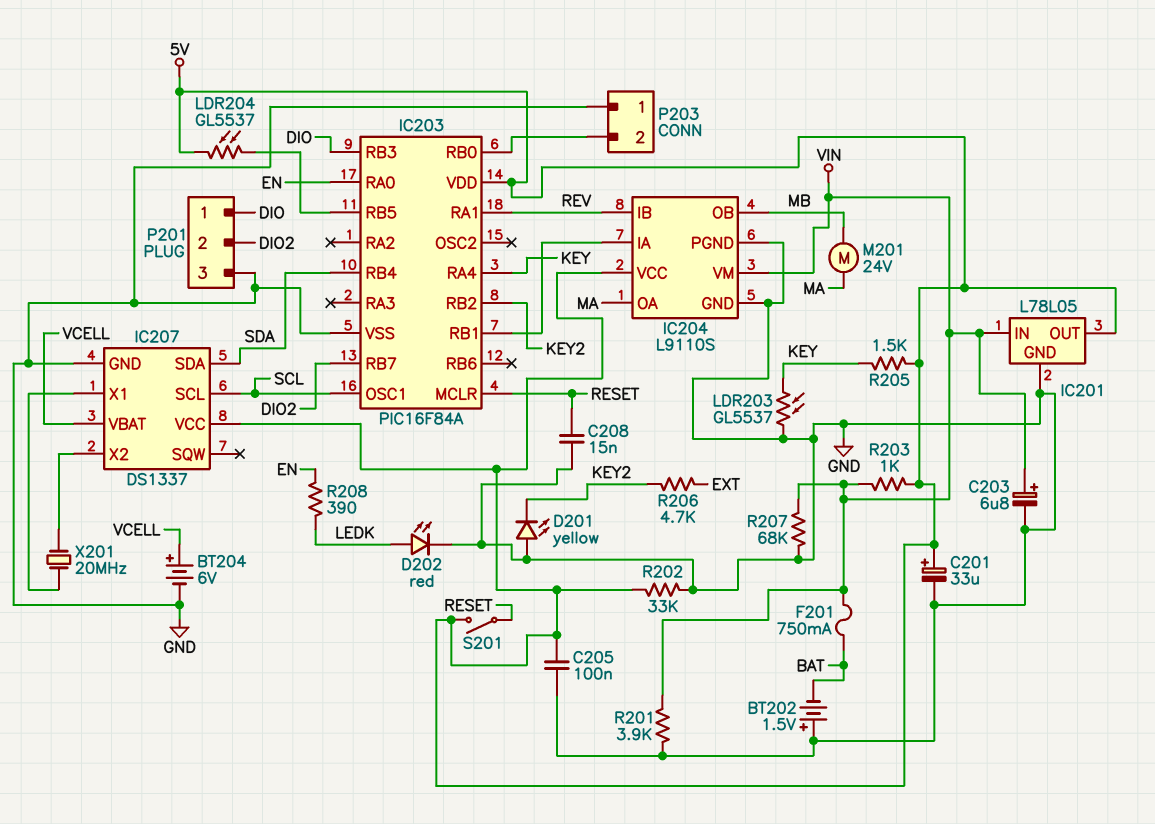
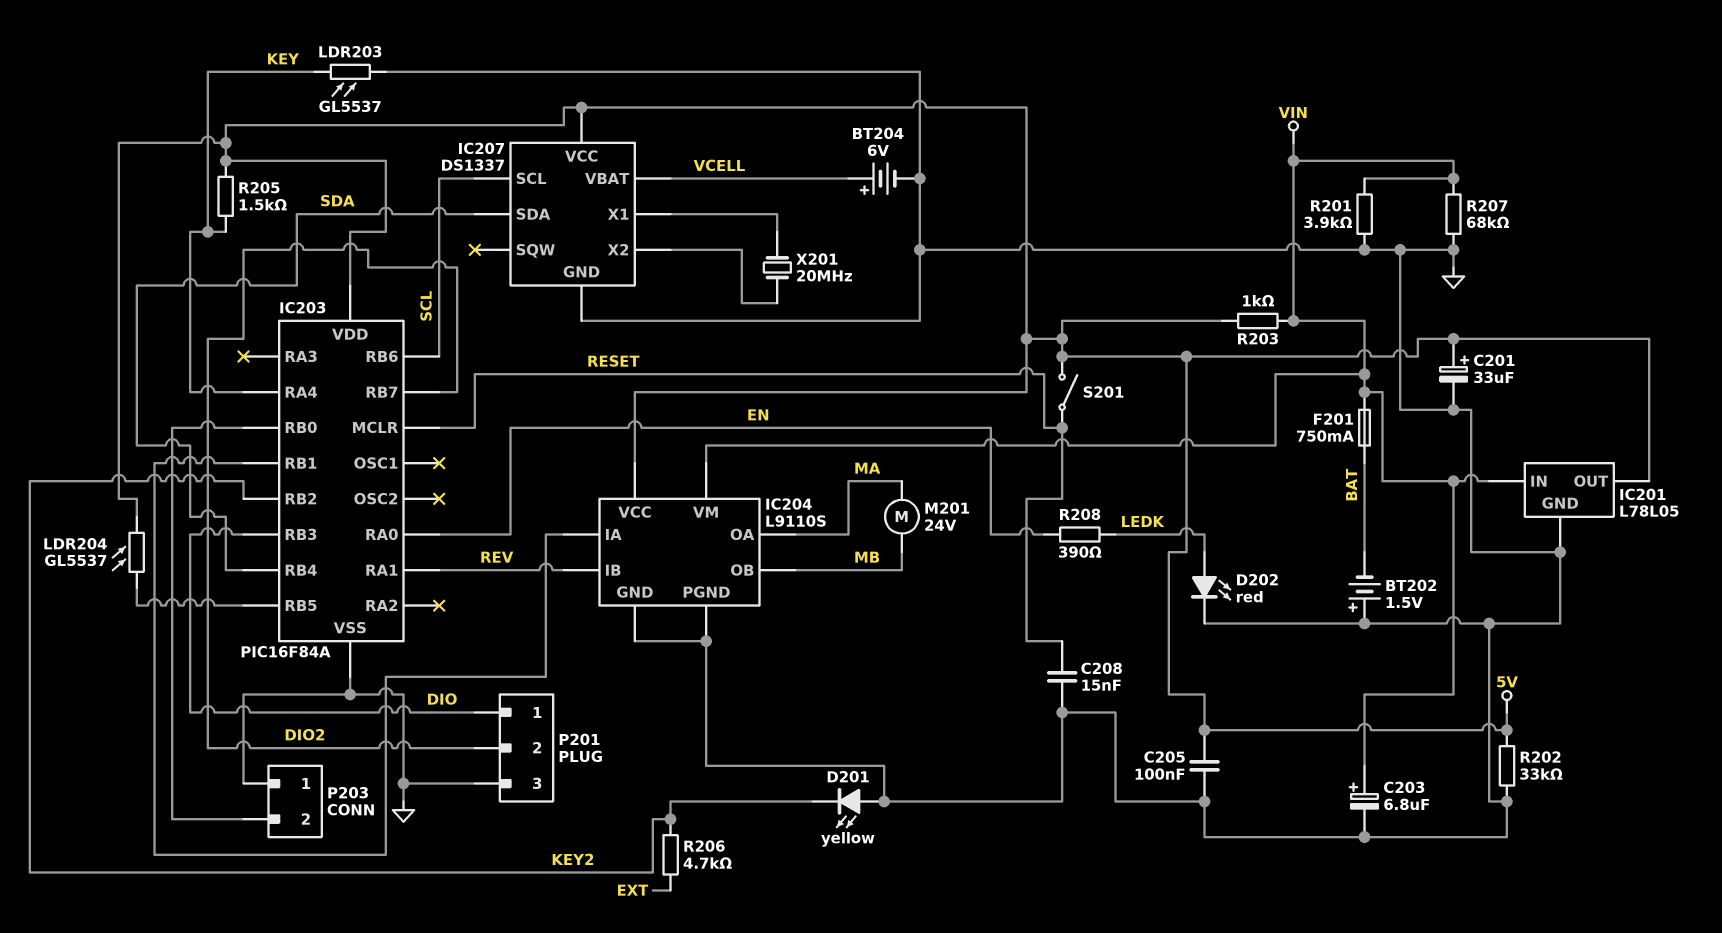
IC203 pin OSC1: SCL -> none
IC203 pin RB6: none -> SCL

